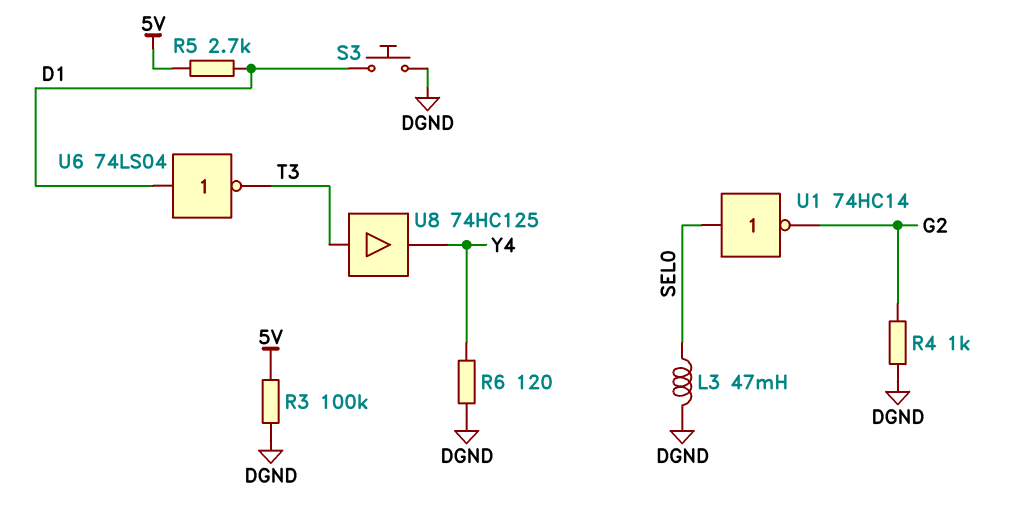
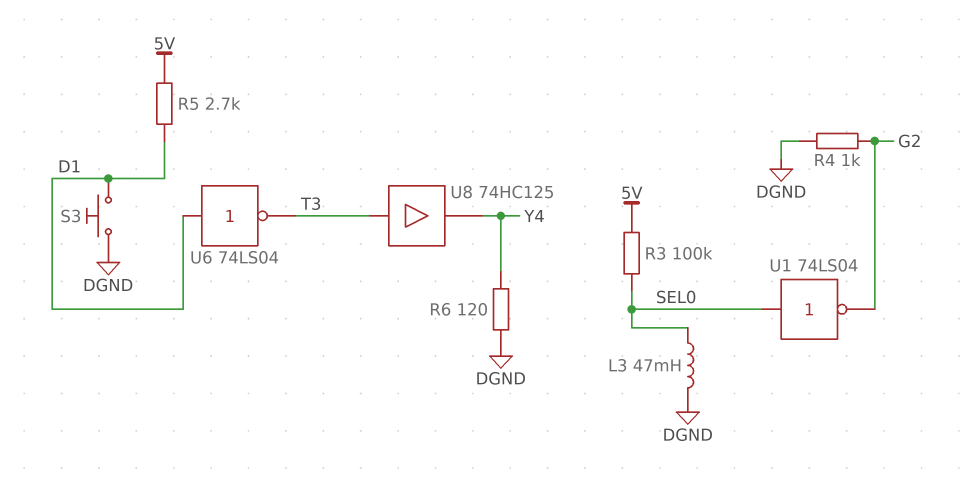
R3: 100k (5V, DGND) -> 100k (5V, SEL0)
U1: NOT 74HC14 (in SEL0, out G2) -> NOT 74LS04 (in SEL0, out G2)

